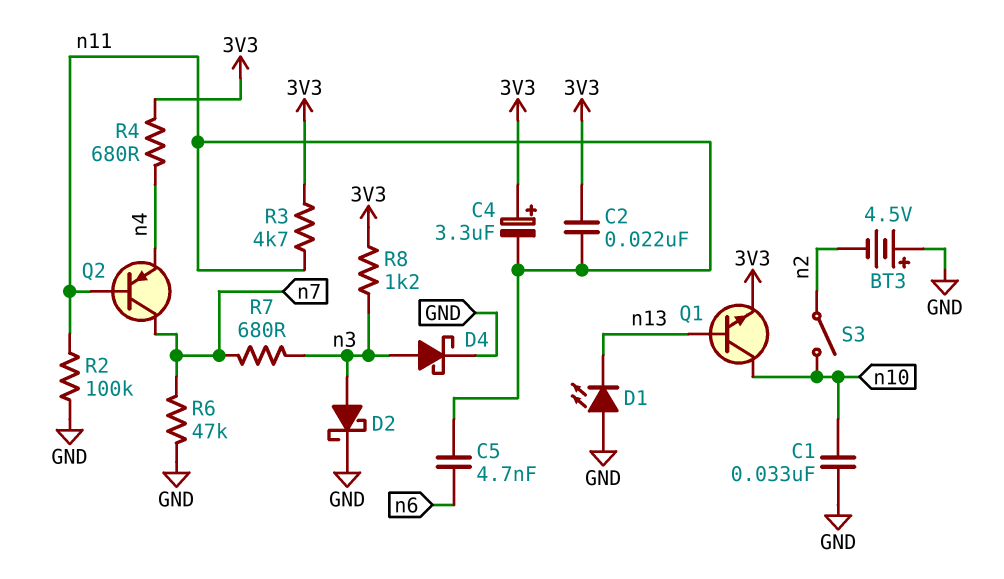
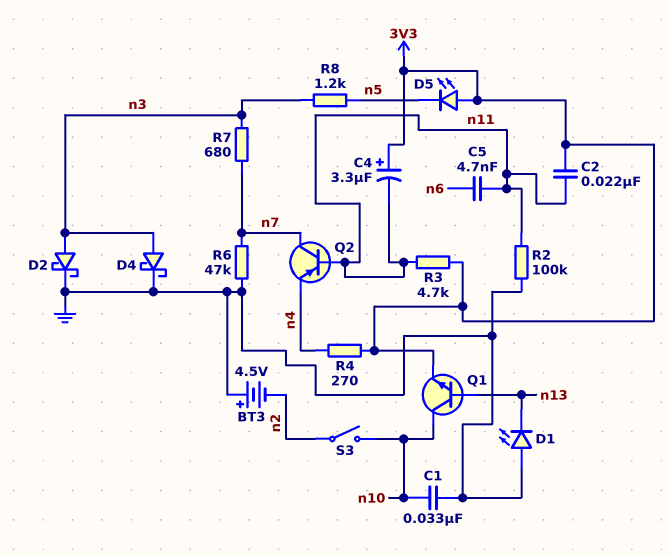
D5: none -> LED (A 3V3, K n5)
R4: 680 (3V3, n4) -> 270 (3V3, n4)
R8: 1.2k (3V3, n3) -> 1.2k (n3, n5)

